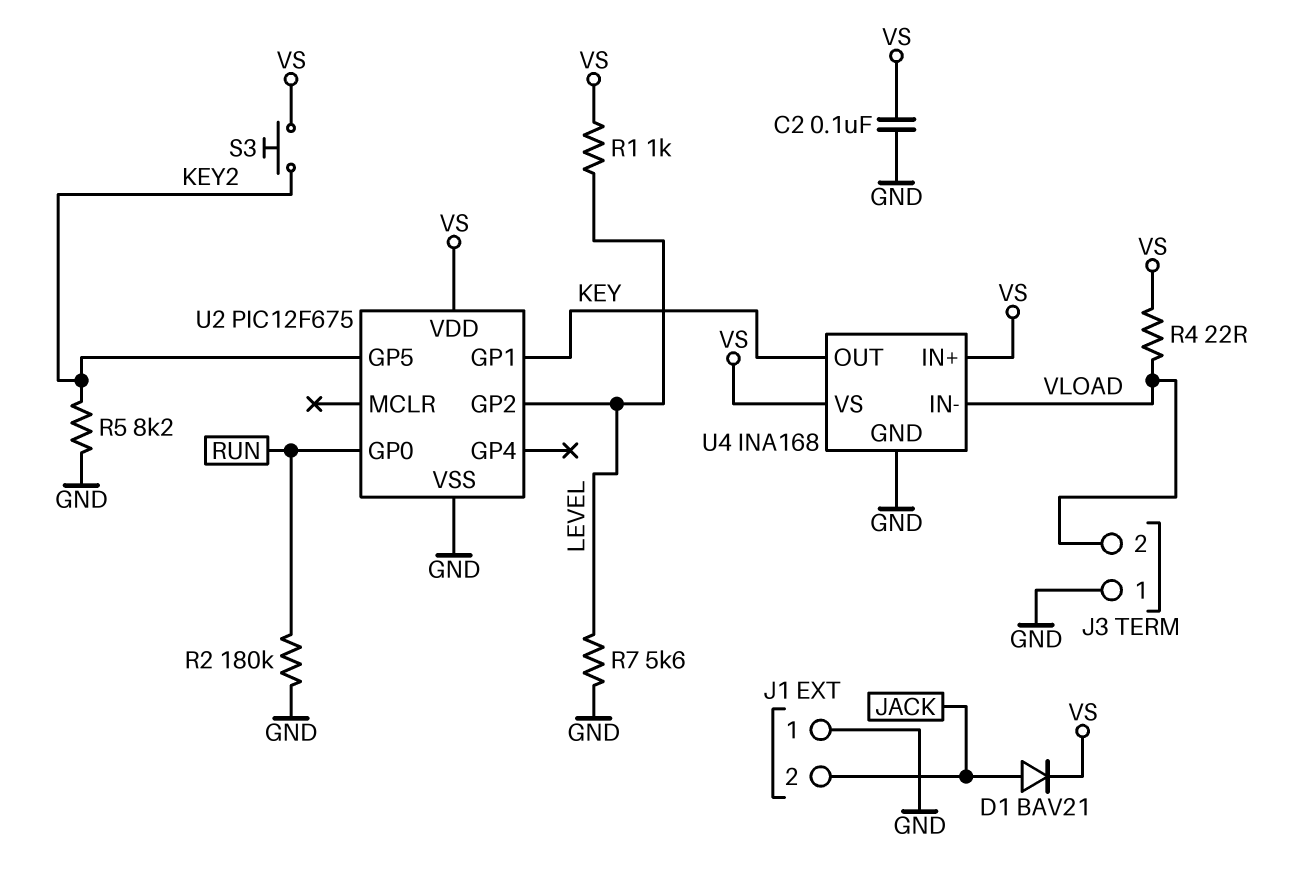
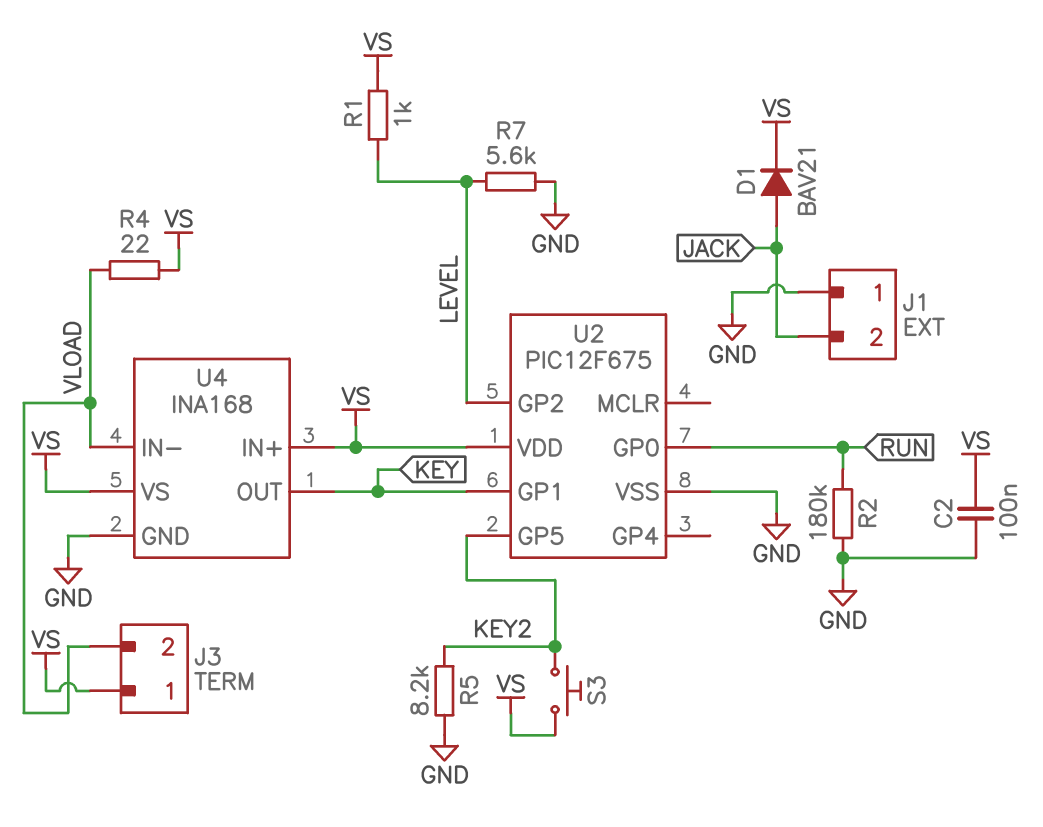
J3 pin 1: GND -> VS

